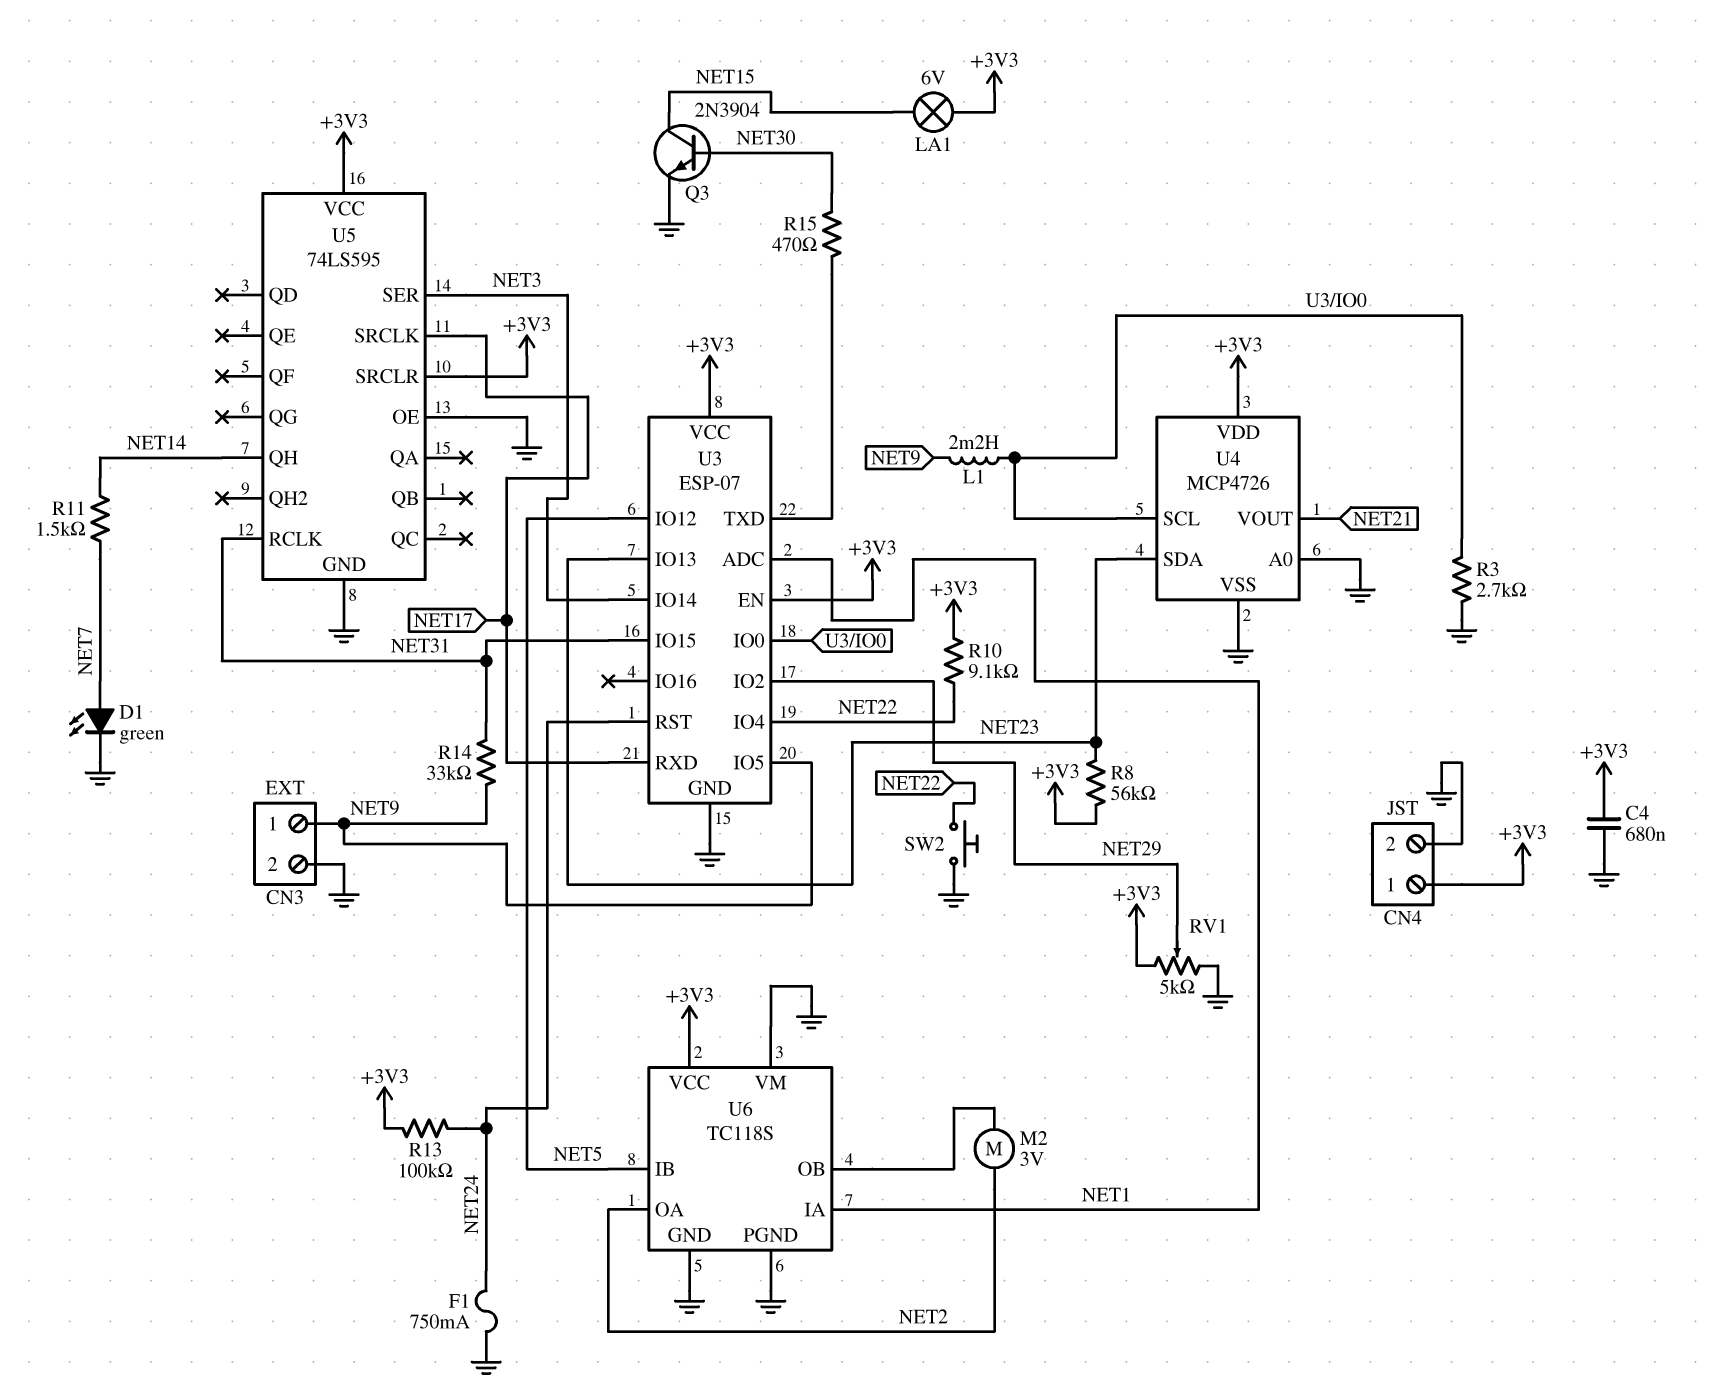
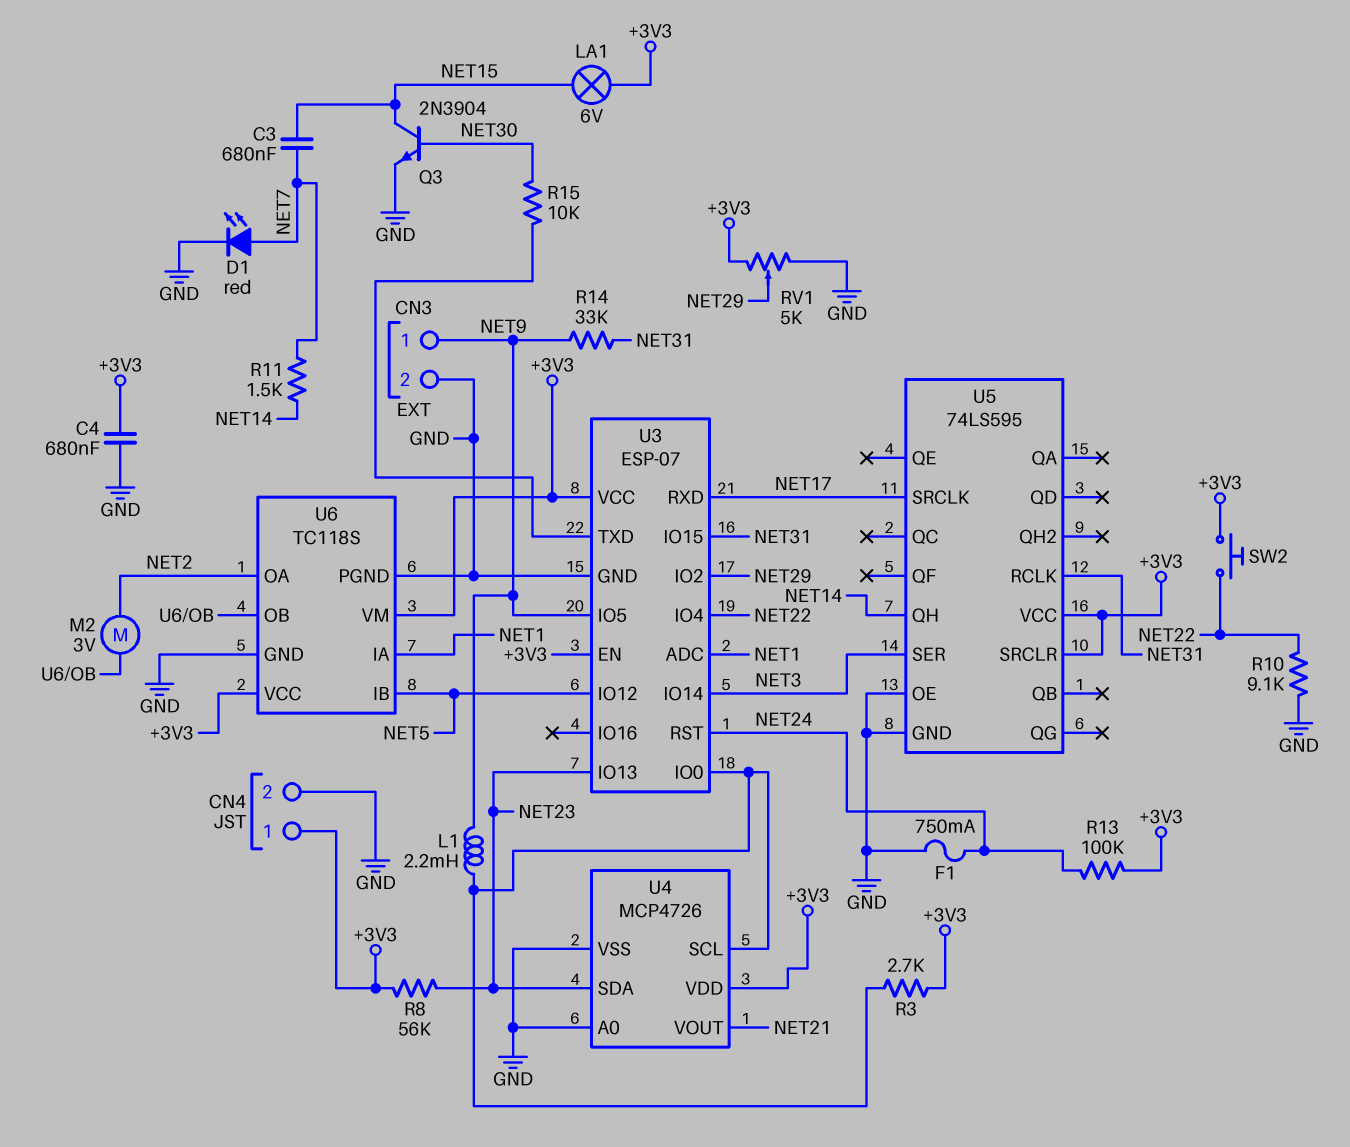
C3: none -> 680nF (NET7, NET15)
D1: LED green (A NET7, K GND) -> LED red (A NET7, K GND)
R3: 2.7k (GND, U3/IO0) -> 2.7k (+3V3, U3/IO0)
R10: 9.1k (+3V3, NET22) -> 9.1k (GND, NET22)
R15: 470 (NET30, U3/TXD) -> 10k (NET30, U3/TXD)
SW2: button (GND, NET22) -> button (+3V3, NET22)
U6 pin VM: GND -> +3V3

